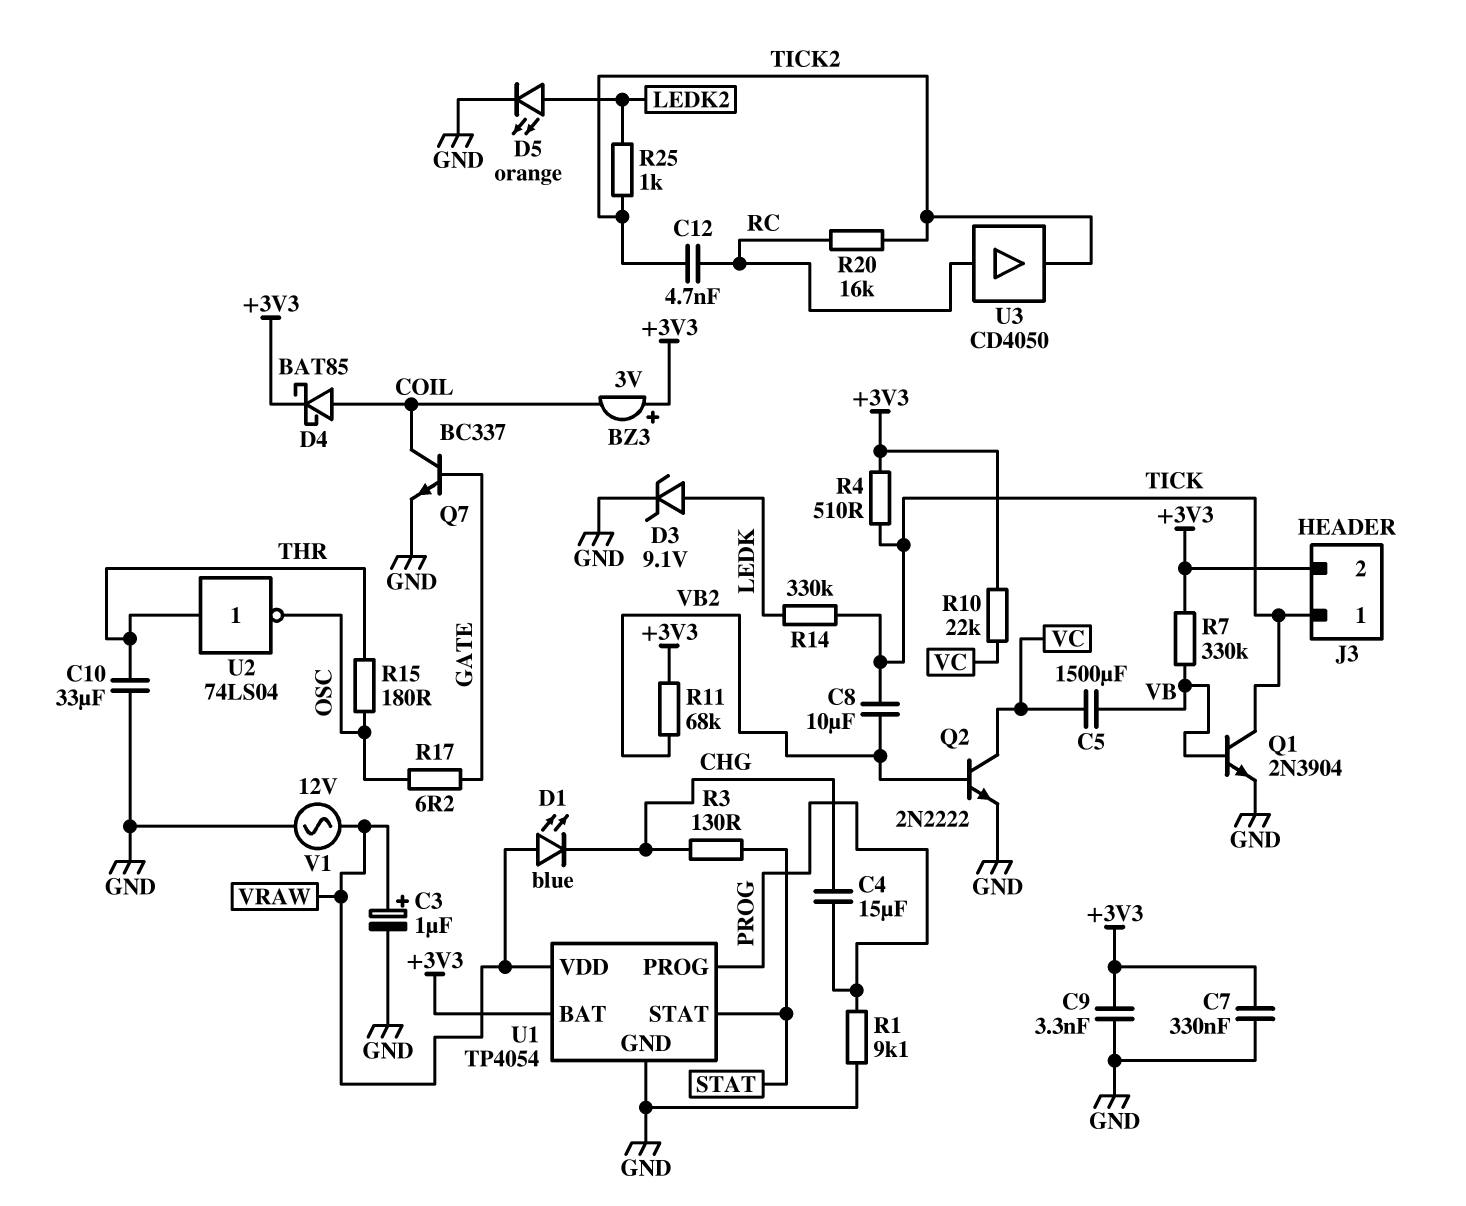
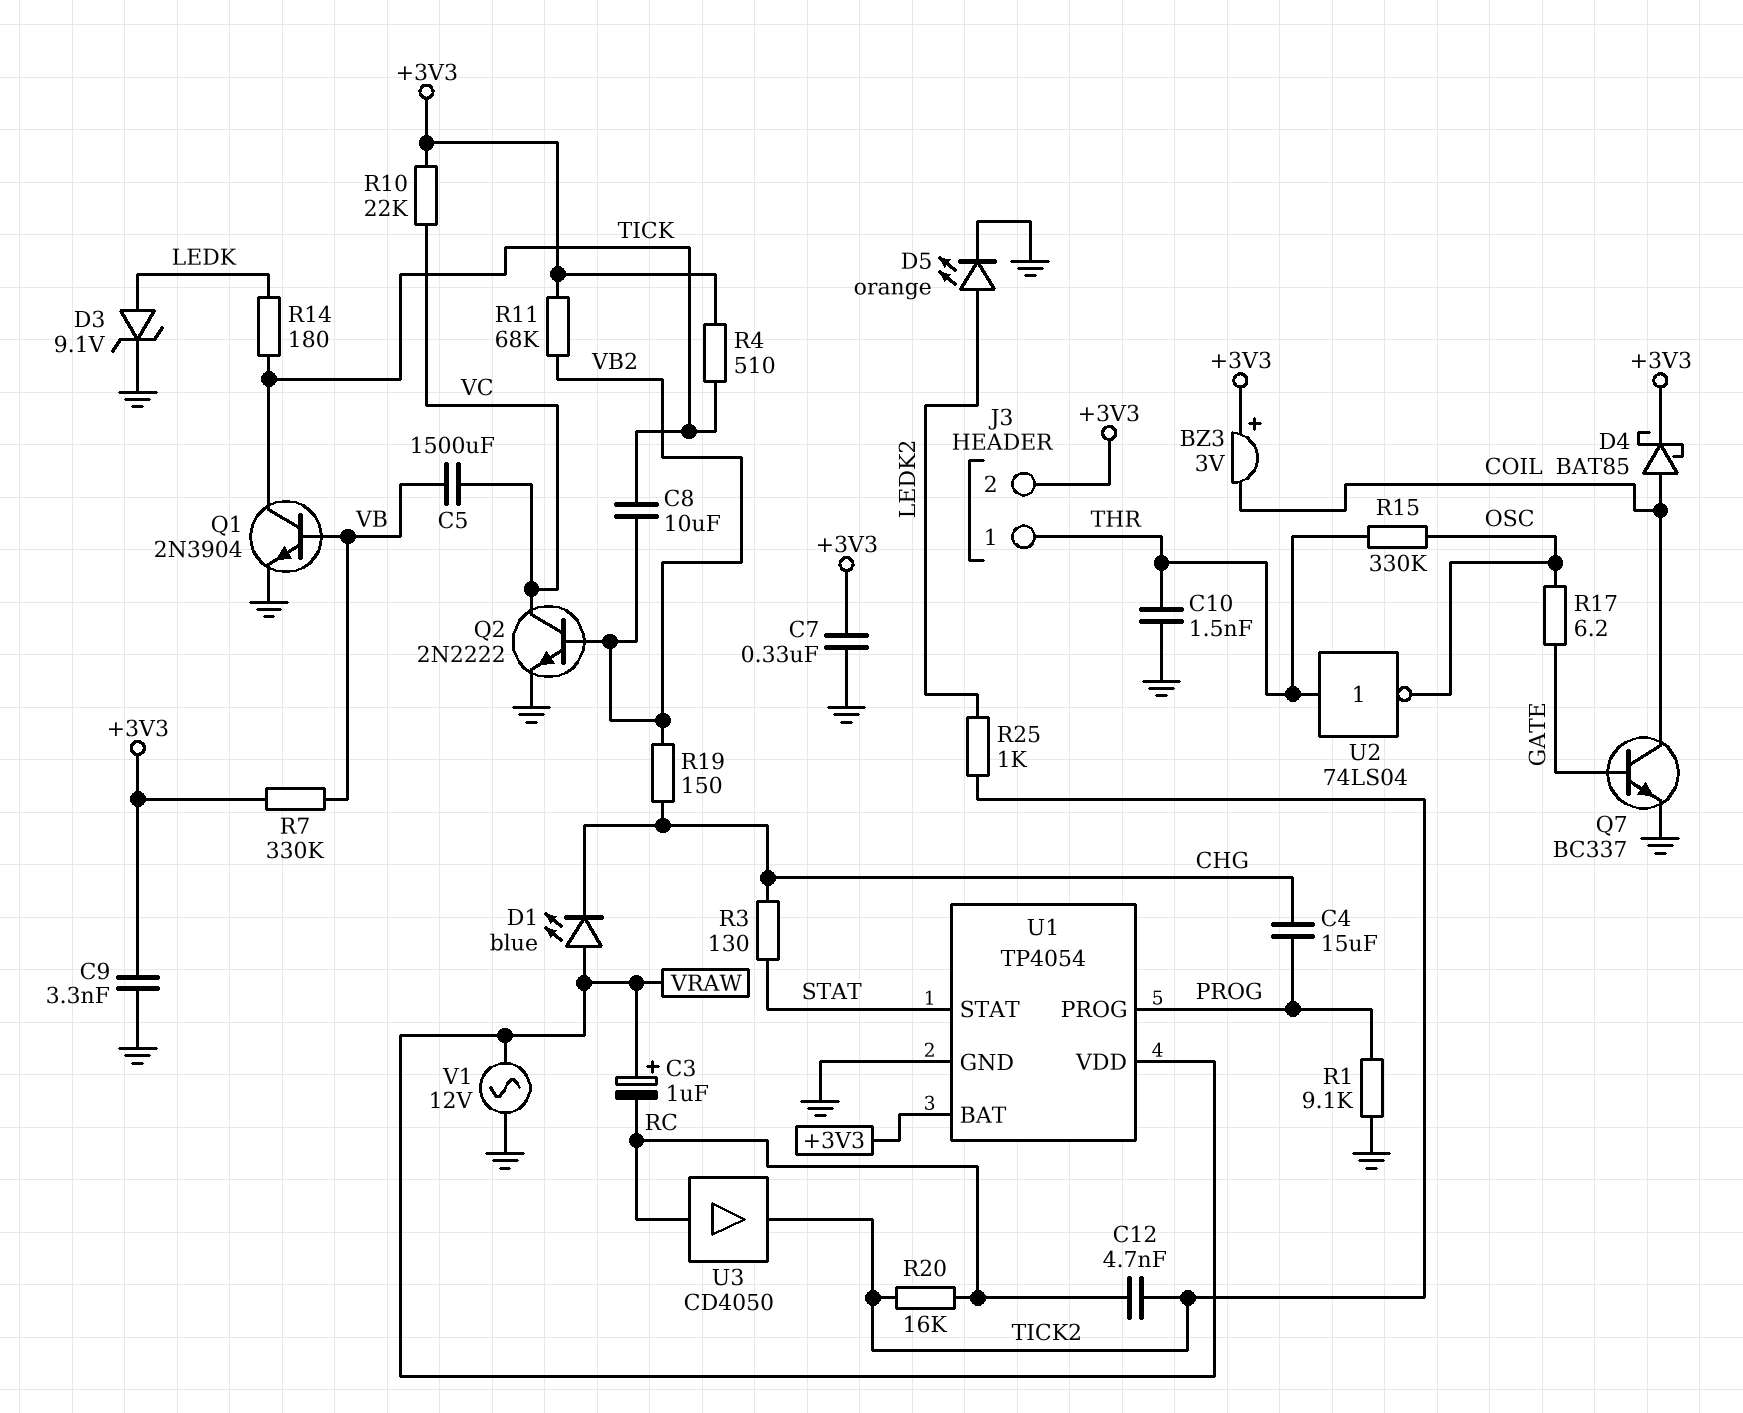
C3: 1uF (plus VRAW, minus GND) -> 1uF (plus VRAW, minus RC)
C10: 33uF (GND, THR) -> 1.5nF (GND, THR)
J3 pin 1: TICK -> THR
R14: 330k (LEDK, TICK) -> 180 (LEDK, TICK)
R15: 180 (OSC, THR) -> 330k (OSC, THR)
R19: none -> 150 (CHG, VB2)

